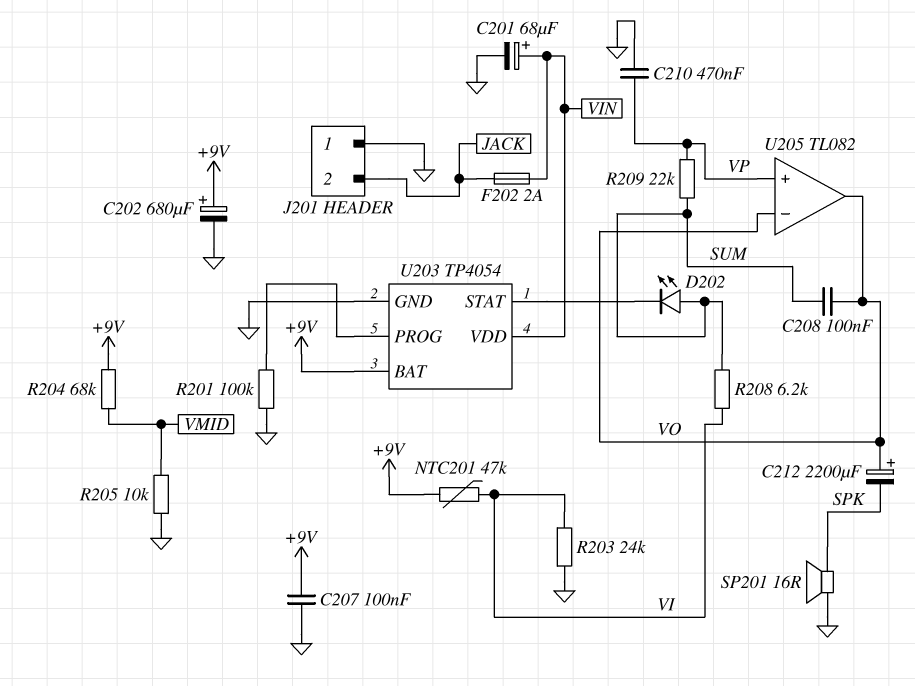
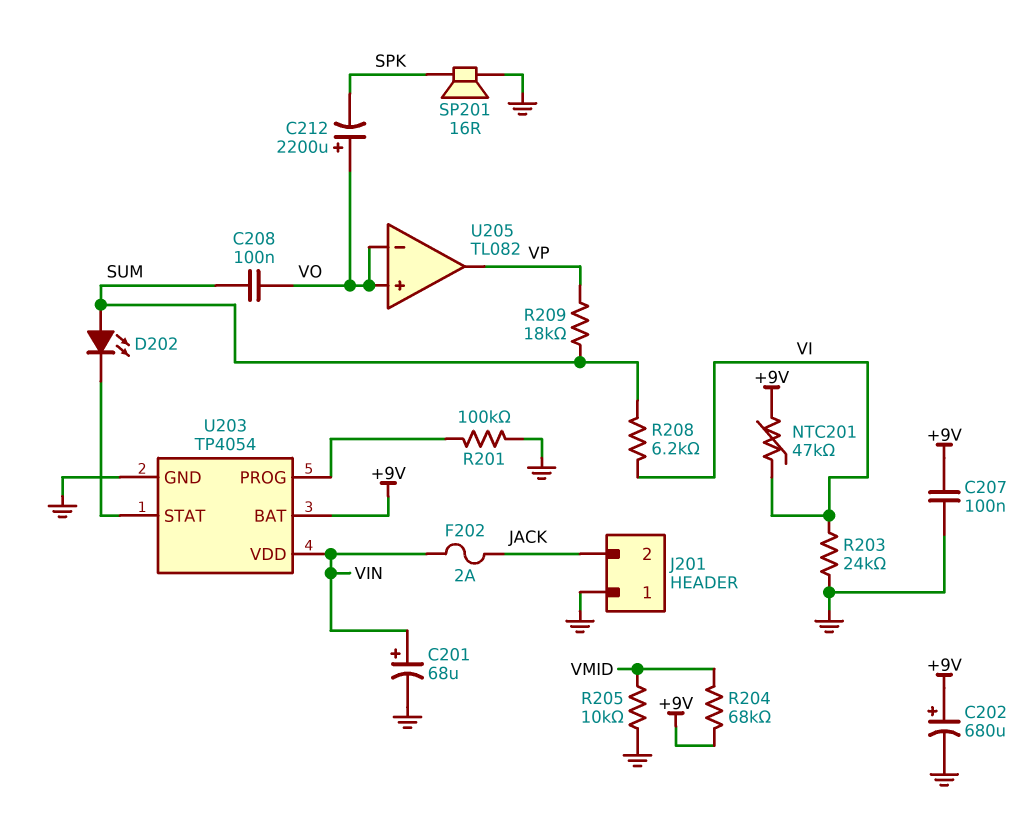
C210: 470nF (GND, VP) -> none
R209: 22k (SUM, VP) -> 18k (SUM, VP)
U205 pin in+: VP -> VO
U205 pin out: VO -> VP

